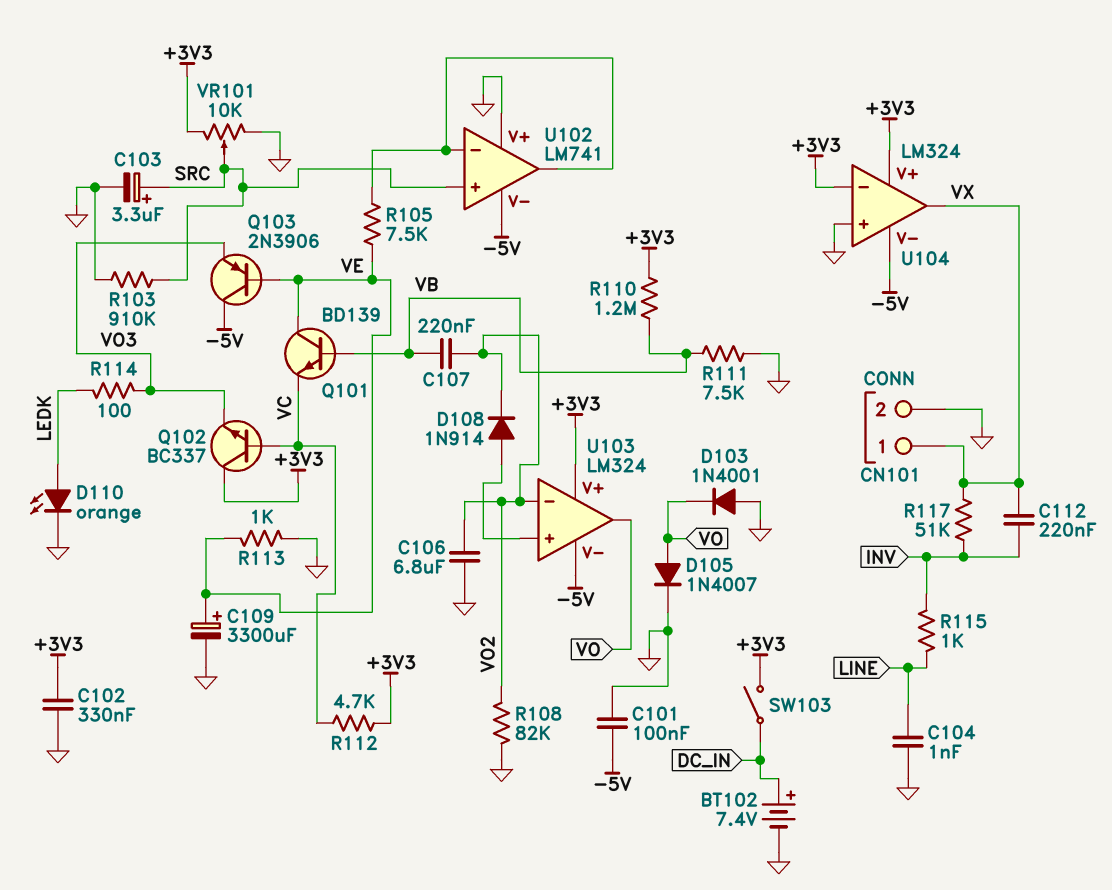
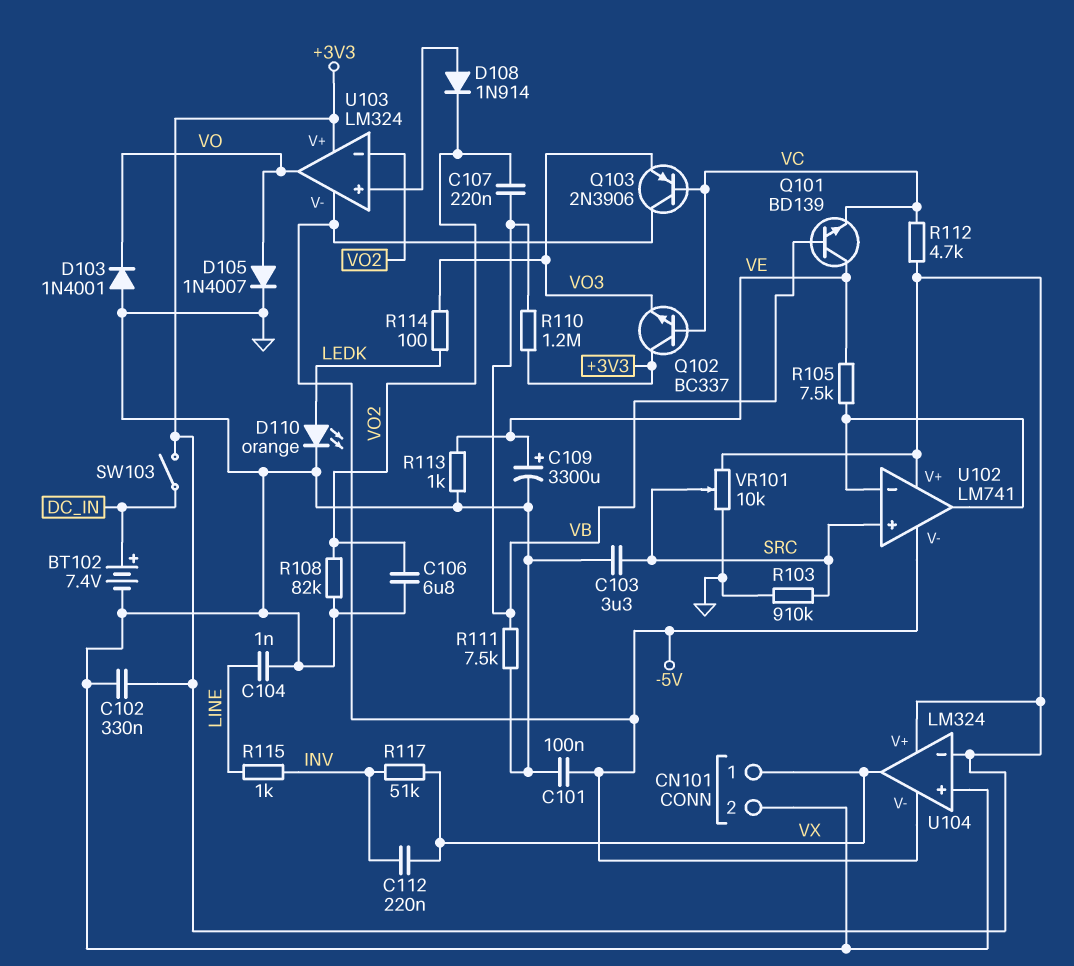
C103: 3.3uF (plus SRC, minus GND) -> 3.3uF (GND, SRC)
Q103: PNP 2N3906 (B VE, C -5V, E VO3) -> PNP 2N3906 (B VC, C -5V, E VO3)
U102 pin V+: GND -> +3V3

